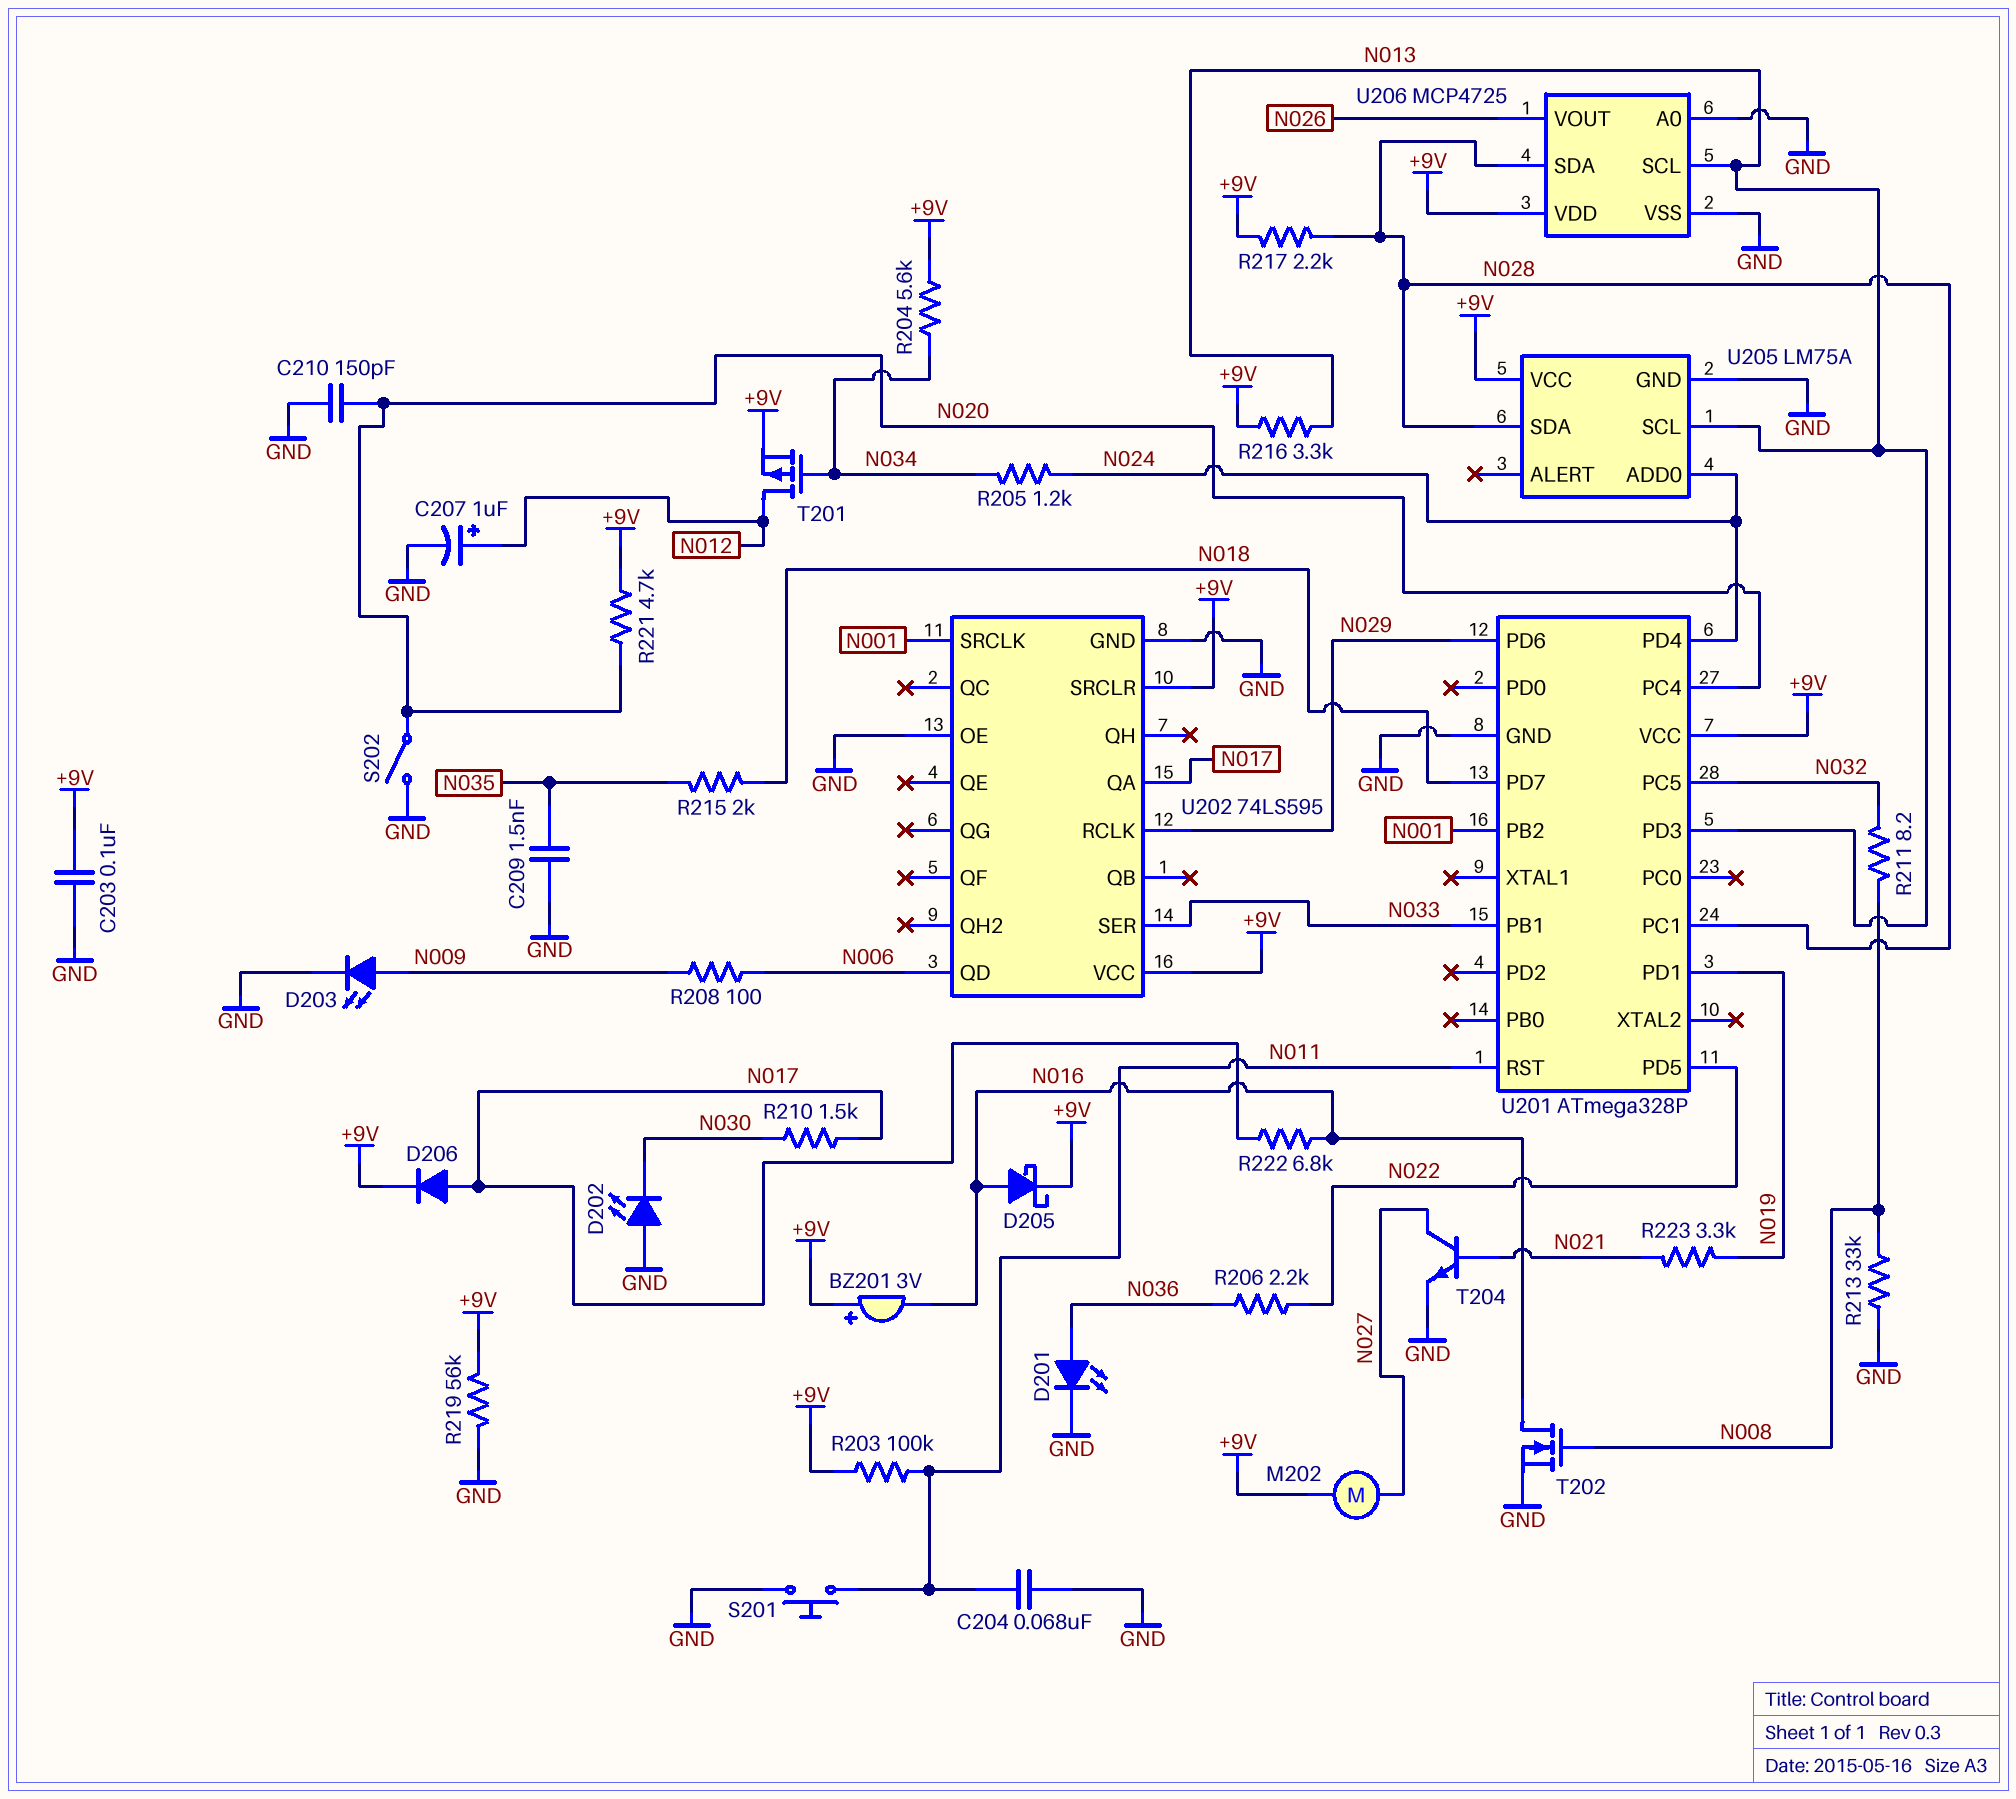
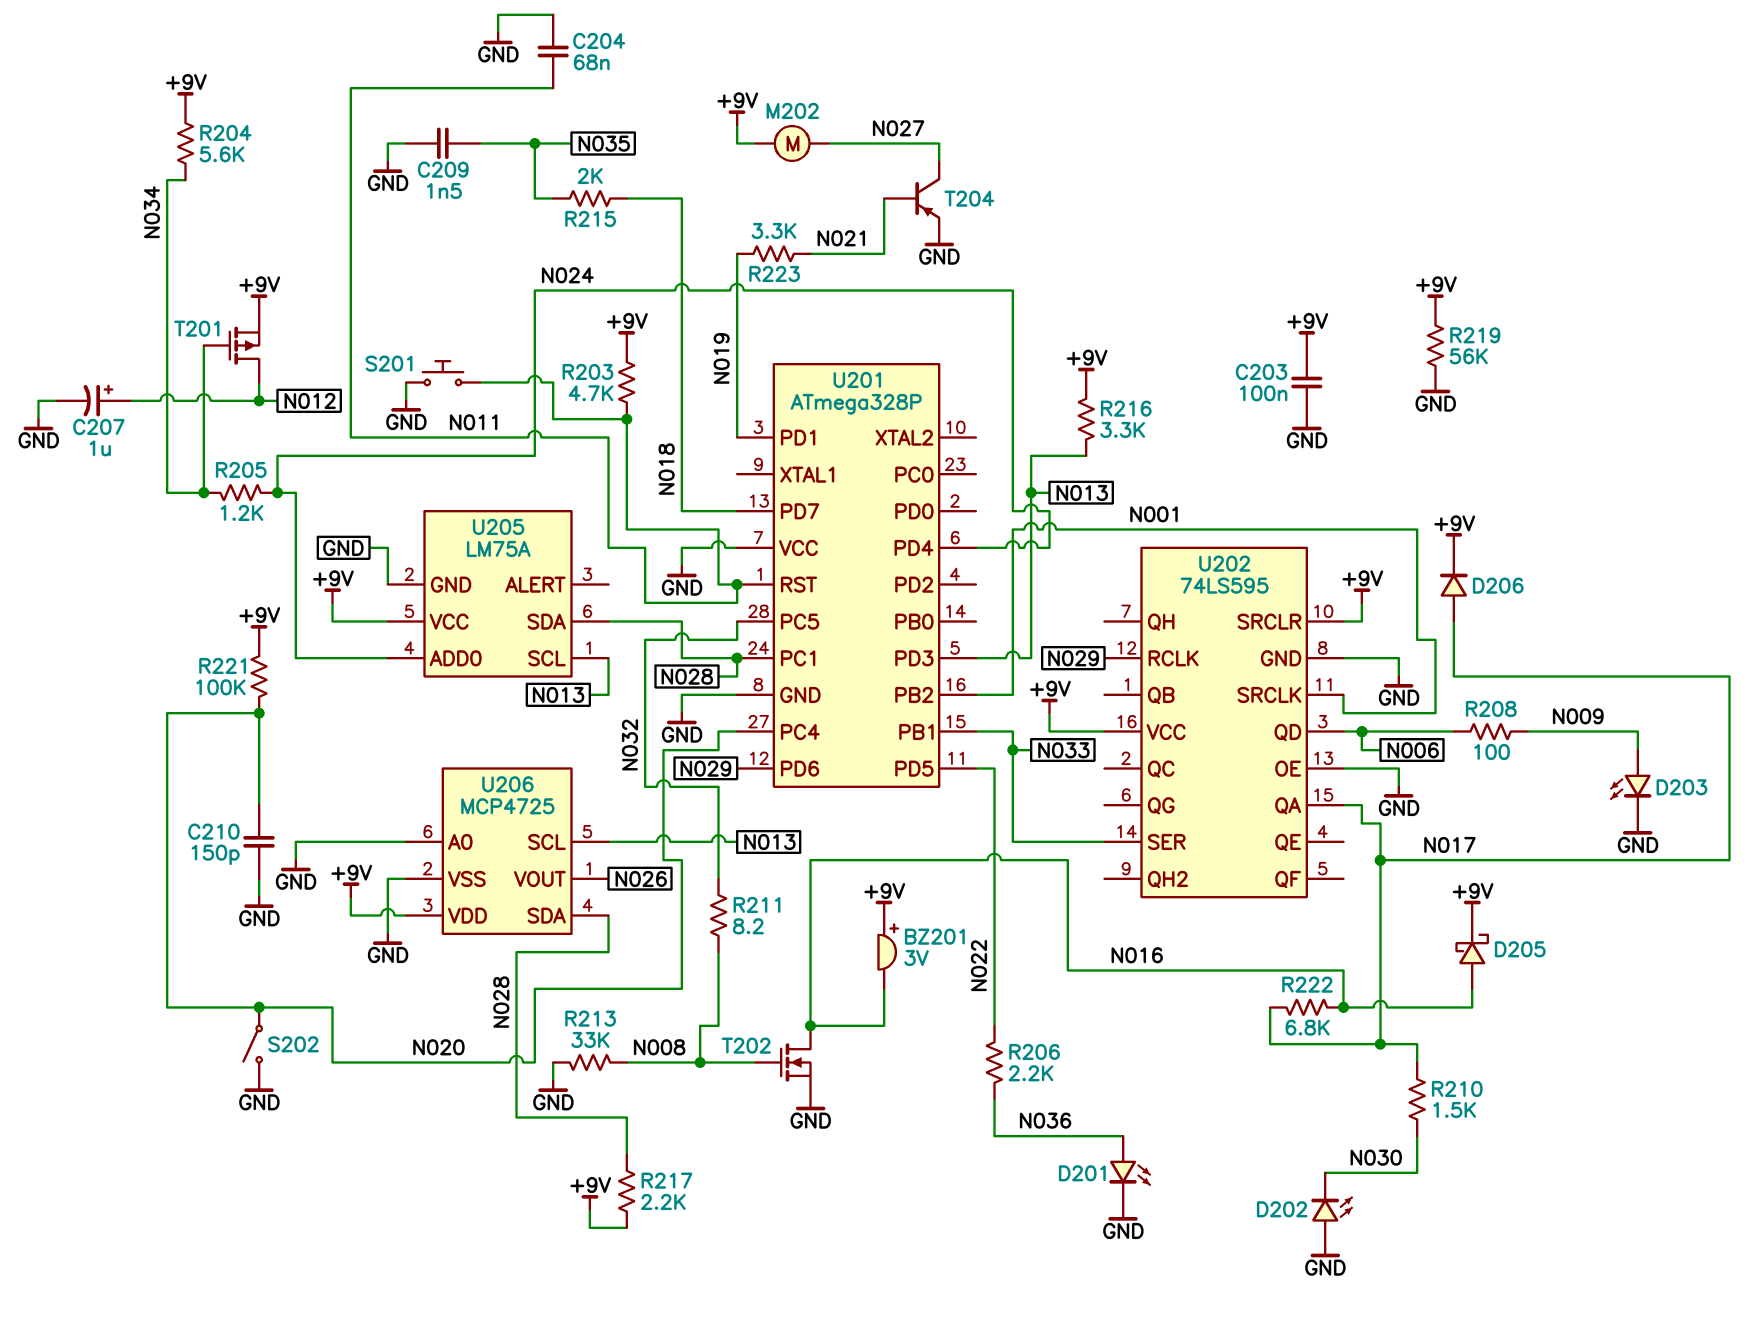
R203: 100k (+9V, N011) -> 4.7k (+9V, N011)
R221: 4.7k (+9V, N020) -> 100k (+9V, N020)
T204: NPN (B N021, C N027, E GND) -> PNP (B N021, C N027, E GND)
U201 pin VCC: +9V -> GND

